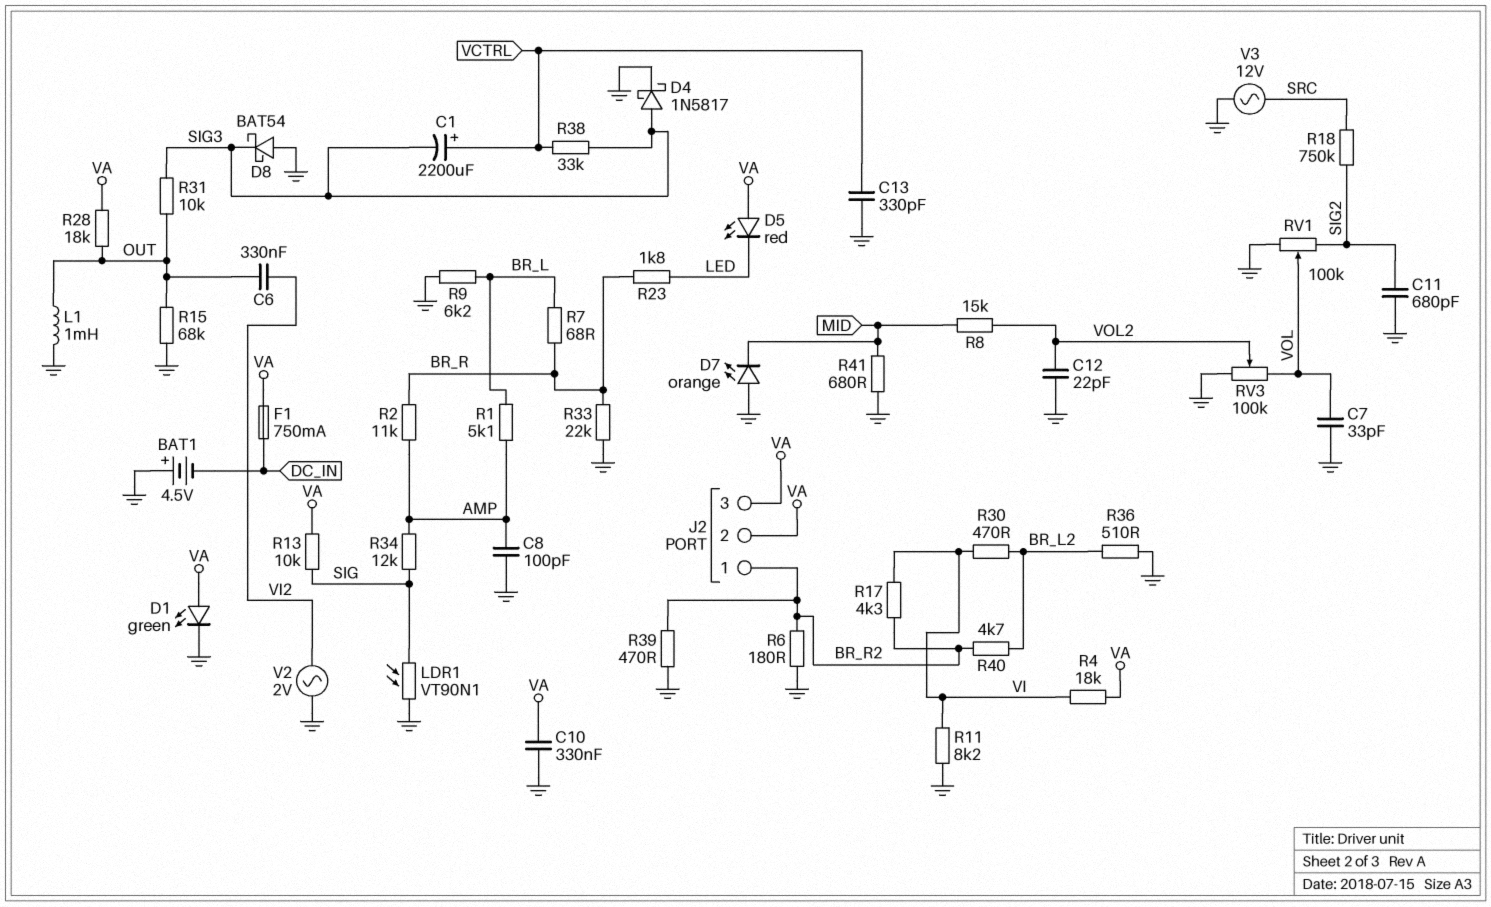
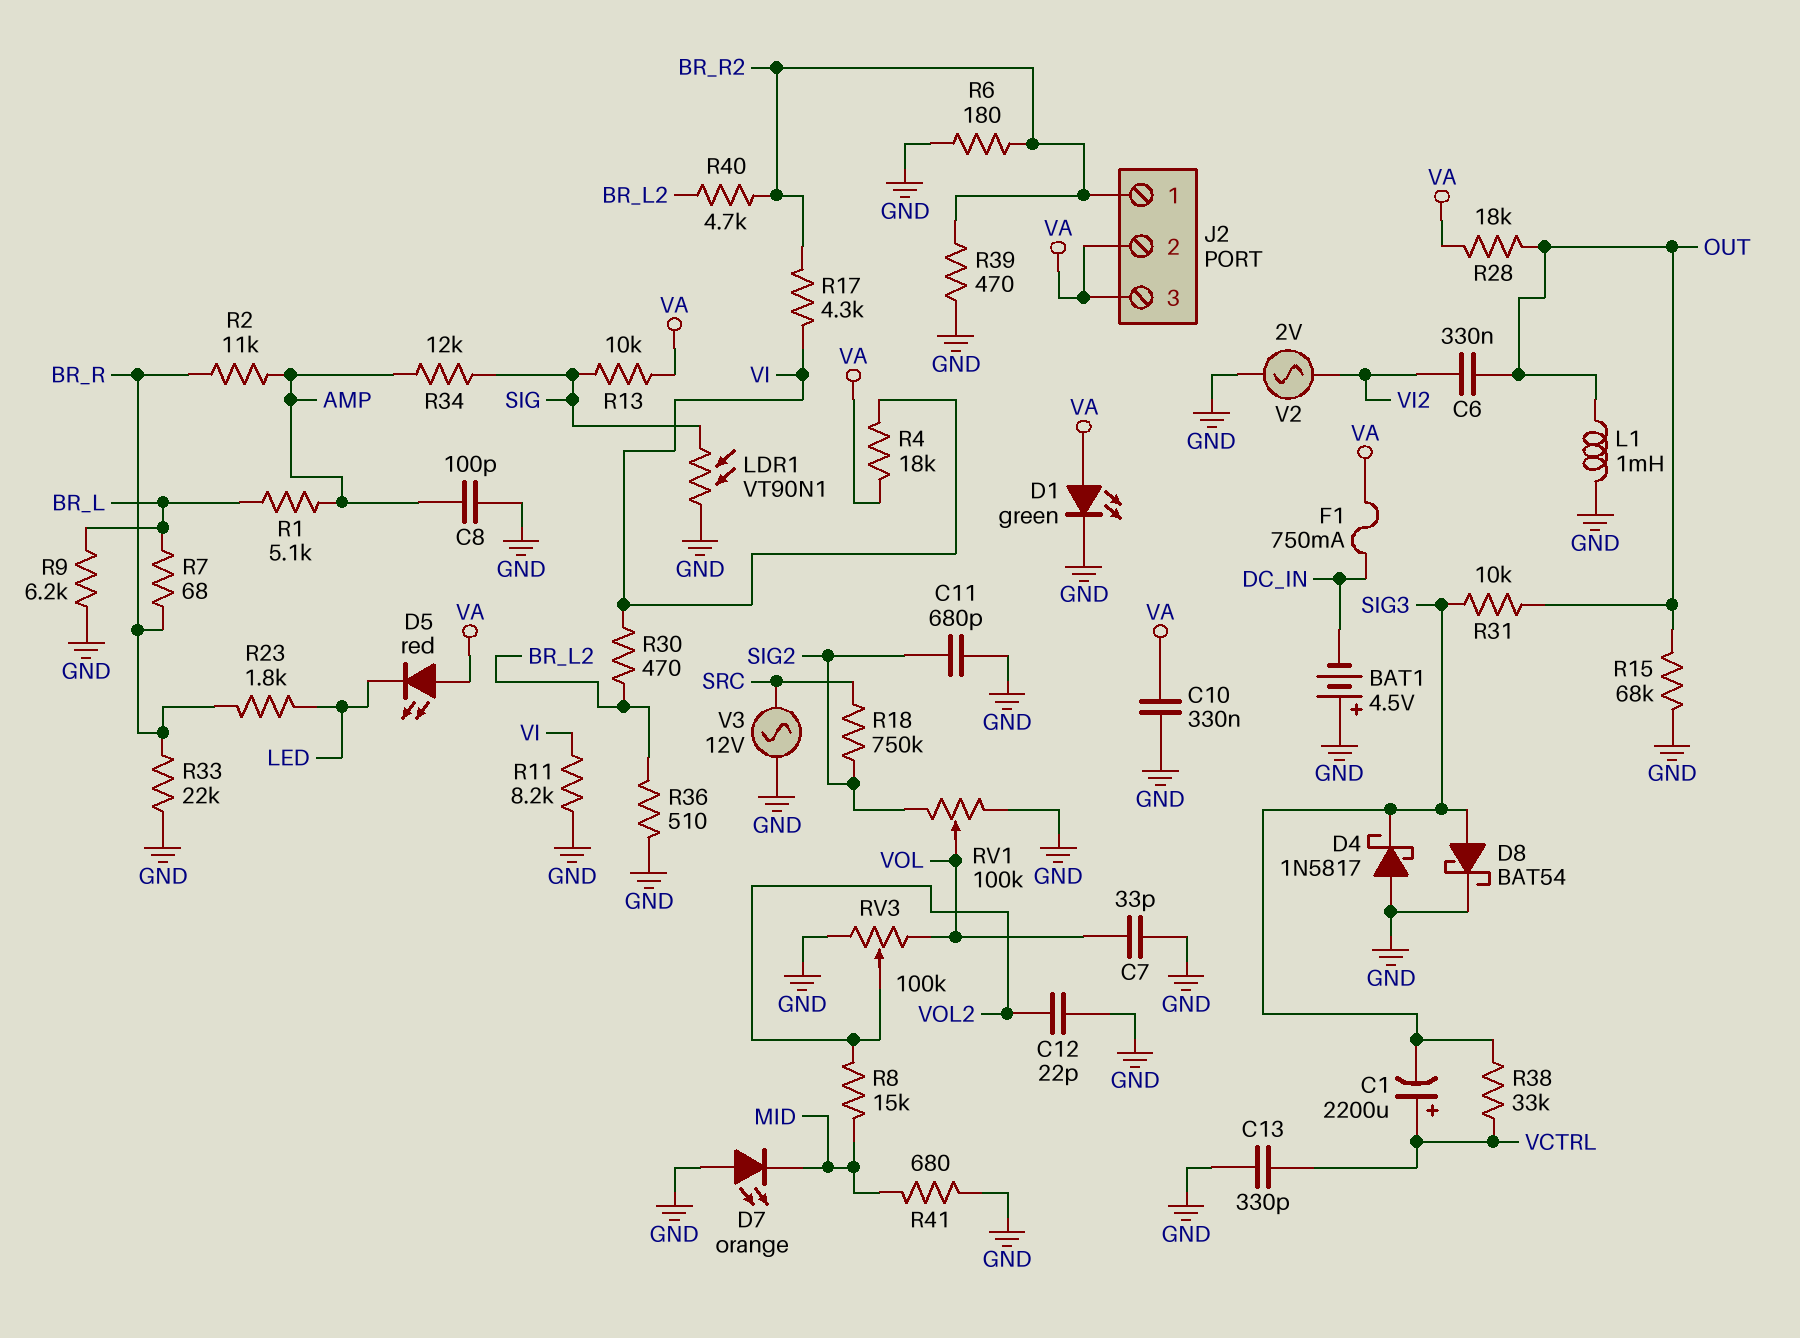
D4: schottky 1N5817 (A SIG3, K GND) -> schottky 1N5817 (A GND, K SIG3)
D8: schottky BAT54 (A GND, K SIG3) -> schottky BAT54 (A SIG3, K GND)

